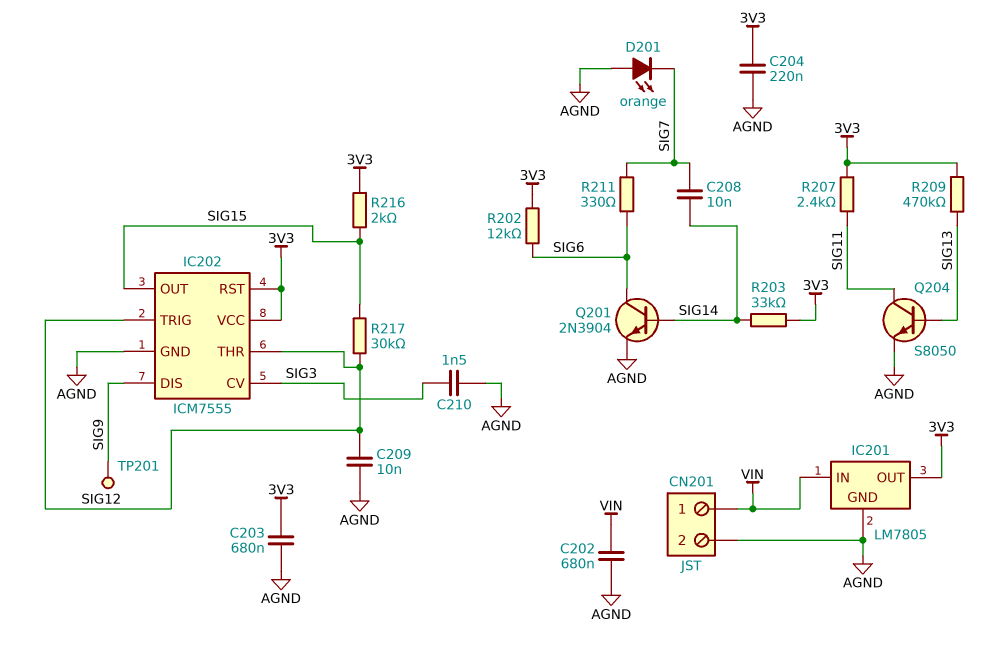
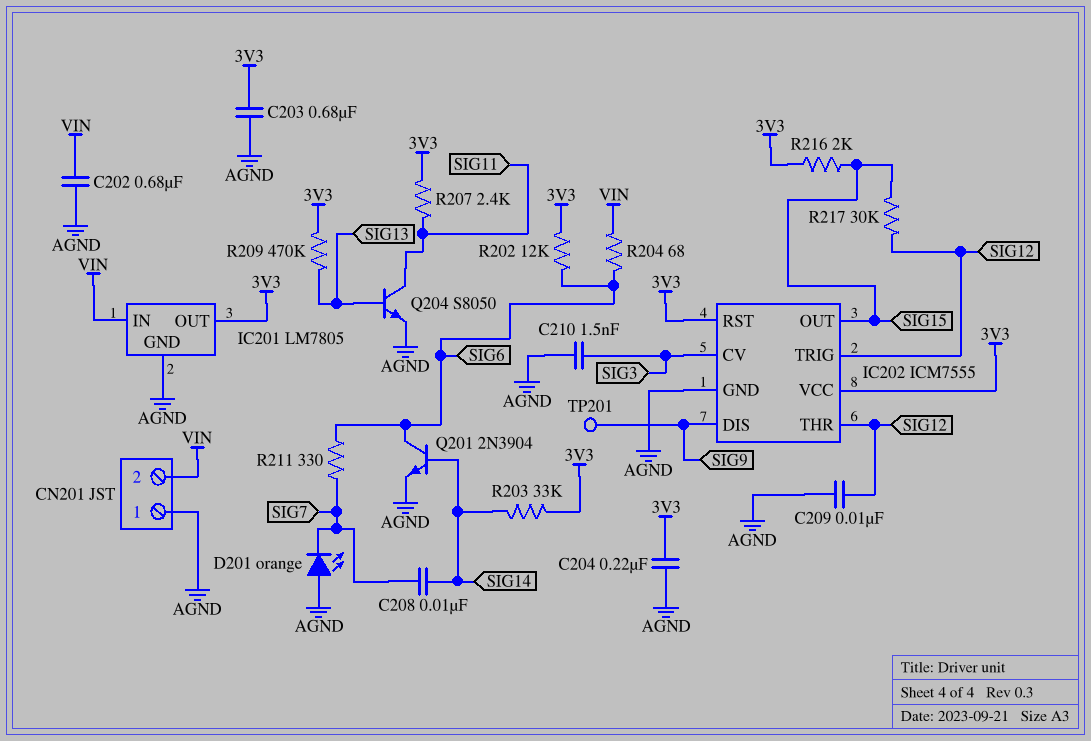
CN201 pin 1: VIN -> AGND
CN201 pin 2: AGND -> VIN
R204: none -> 68 (SIG6, VIN)

